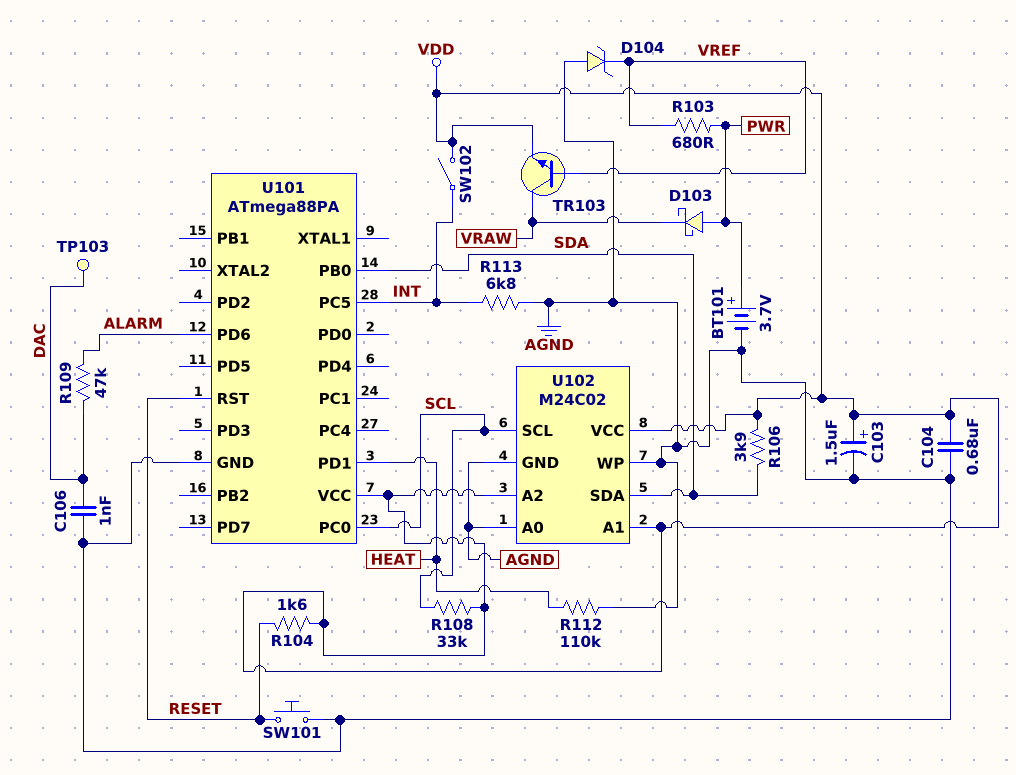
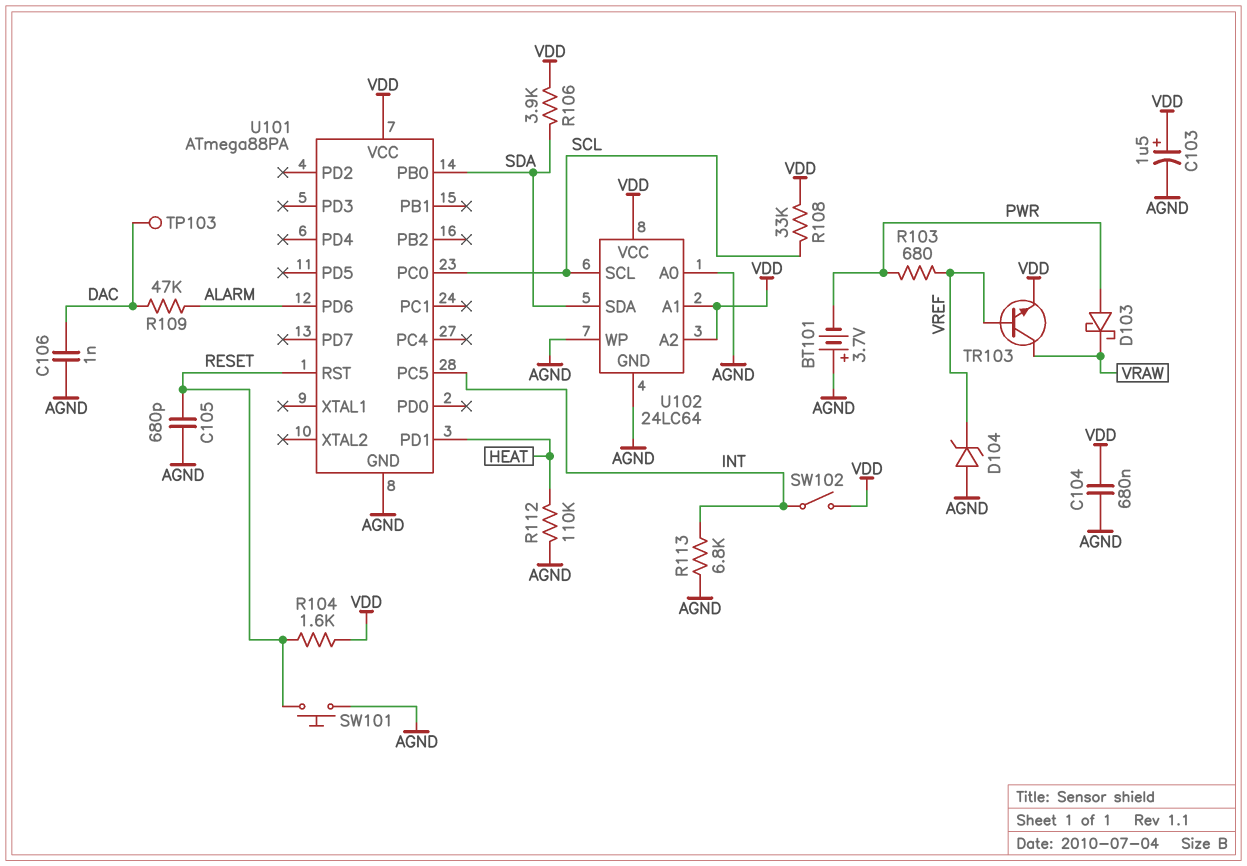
BT101: 3.7V (plus PWR, minus AGND) -> 3.7V (plus AGND, minus PWR)
C105: none -> 680pF (AGND, RESET)
U102: M24C02 -> 24LC64

